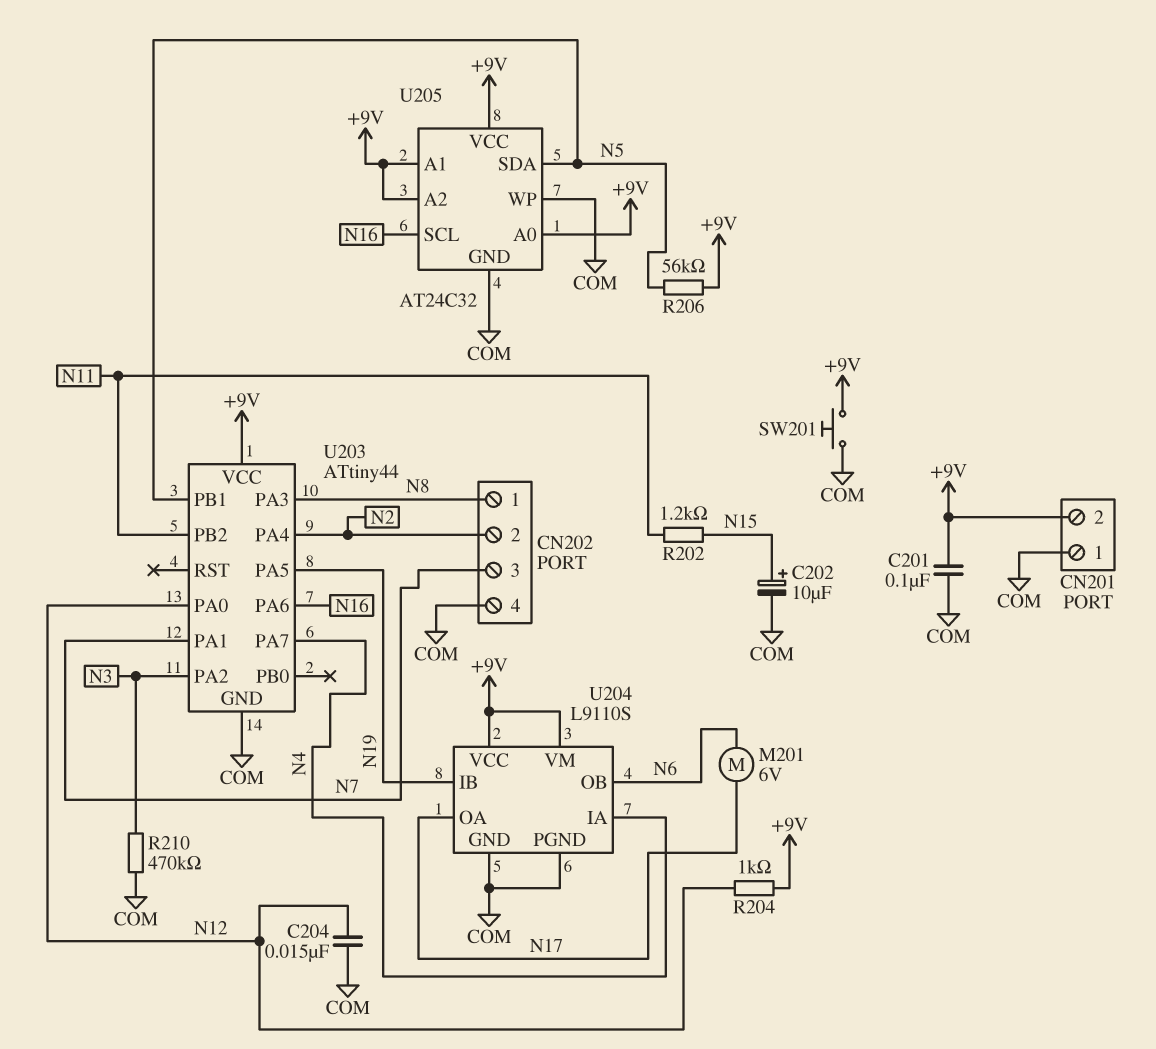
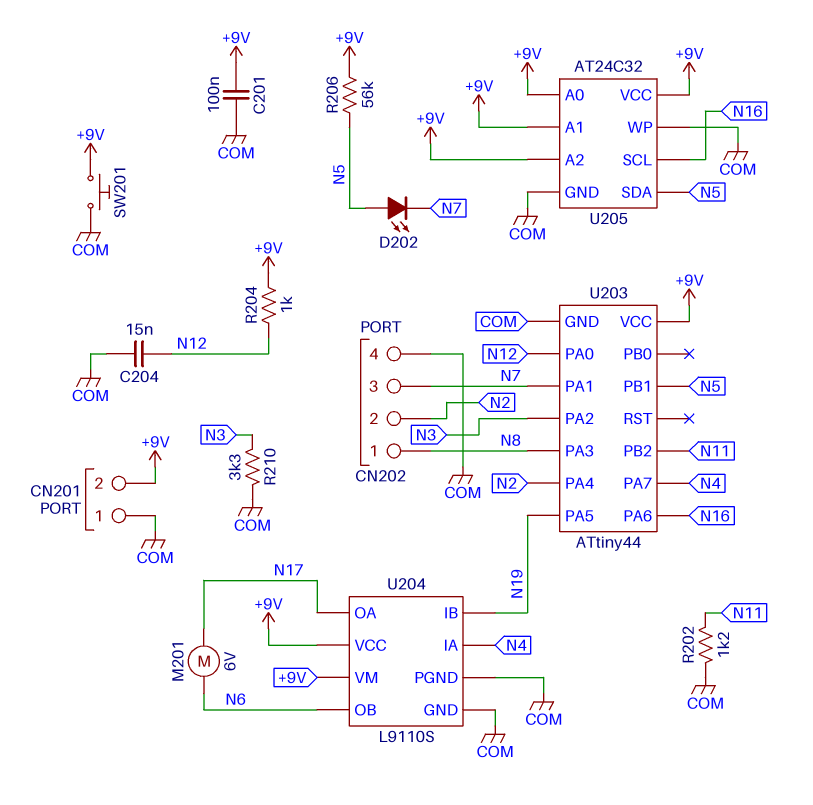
C202: 10uF (plus N15, minus COM) -> none
D202: none -> LED (A N5, K N7)
R202: 1.2k (N11, N15) -> 1.2k (COM, N11)
R210: 470k (COM, N3) -> 3.3k (COM, N3)

